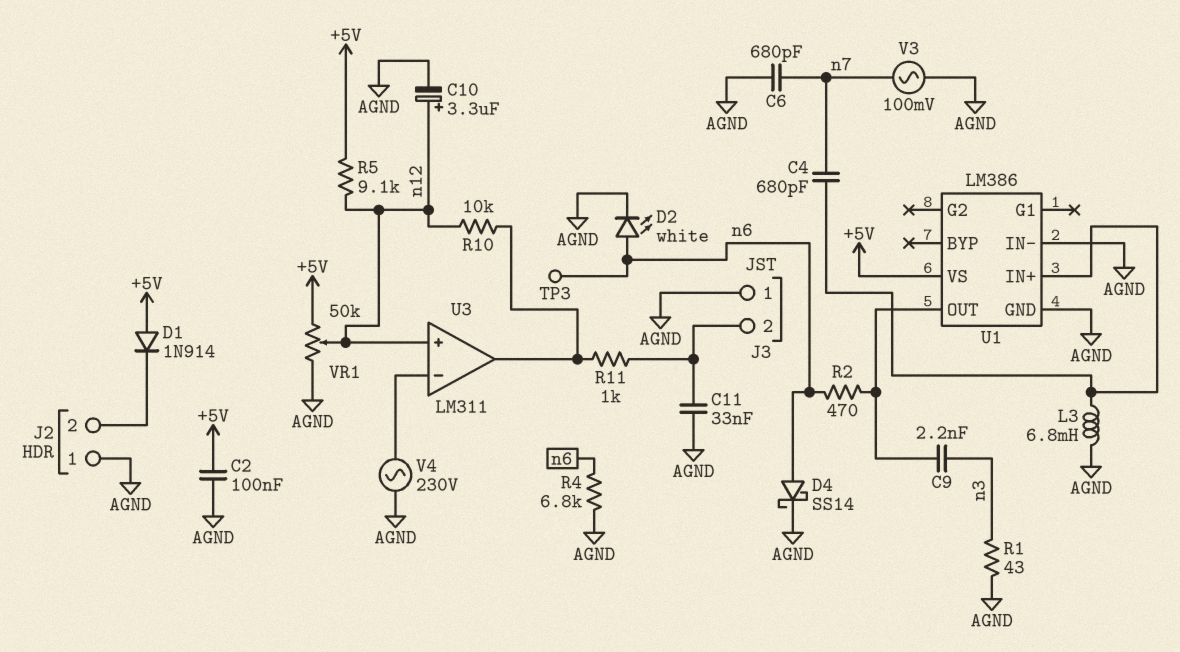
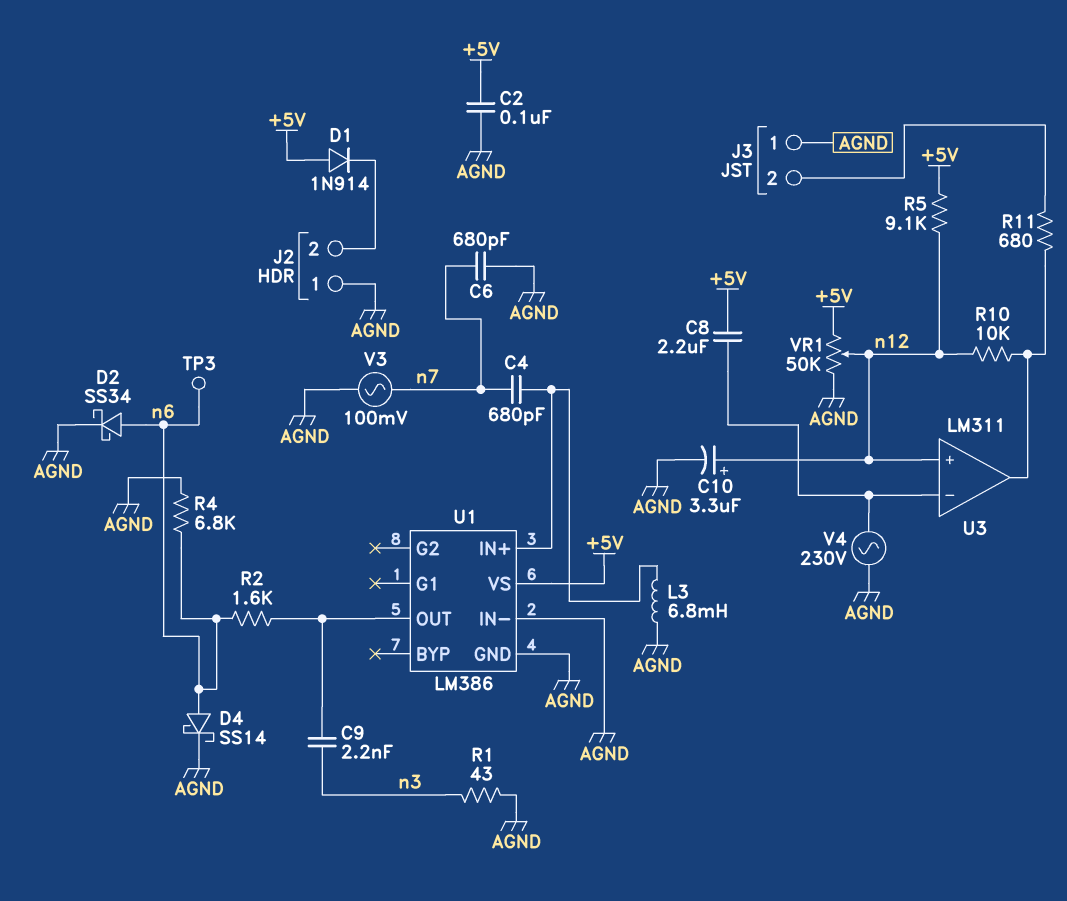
C8: none -> 2.2uF (+5V, U3/in-)
C11: 33nF (AGND, J3/2) -> none
D2: LED white (A n6, K AGND) -> schottky SS34 (A n6, K AGND)
R2: 470 (U1/OUT, n6) -> 1.6k (U1/OUT, n6)
R11: 1k (J3/2, U3/out) -> 680 (J3/2, U3/out)

